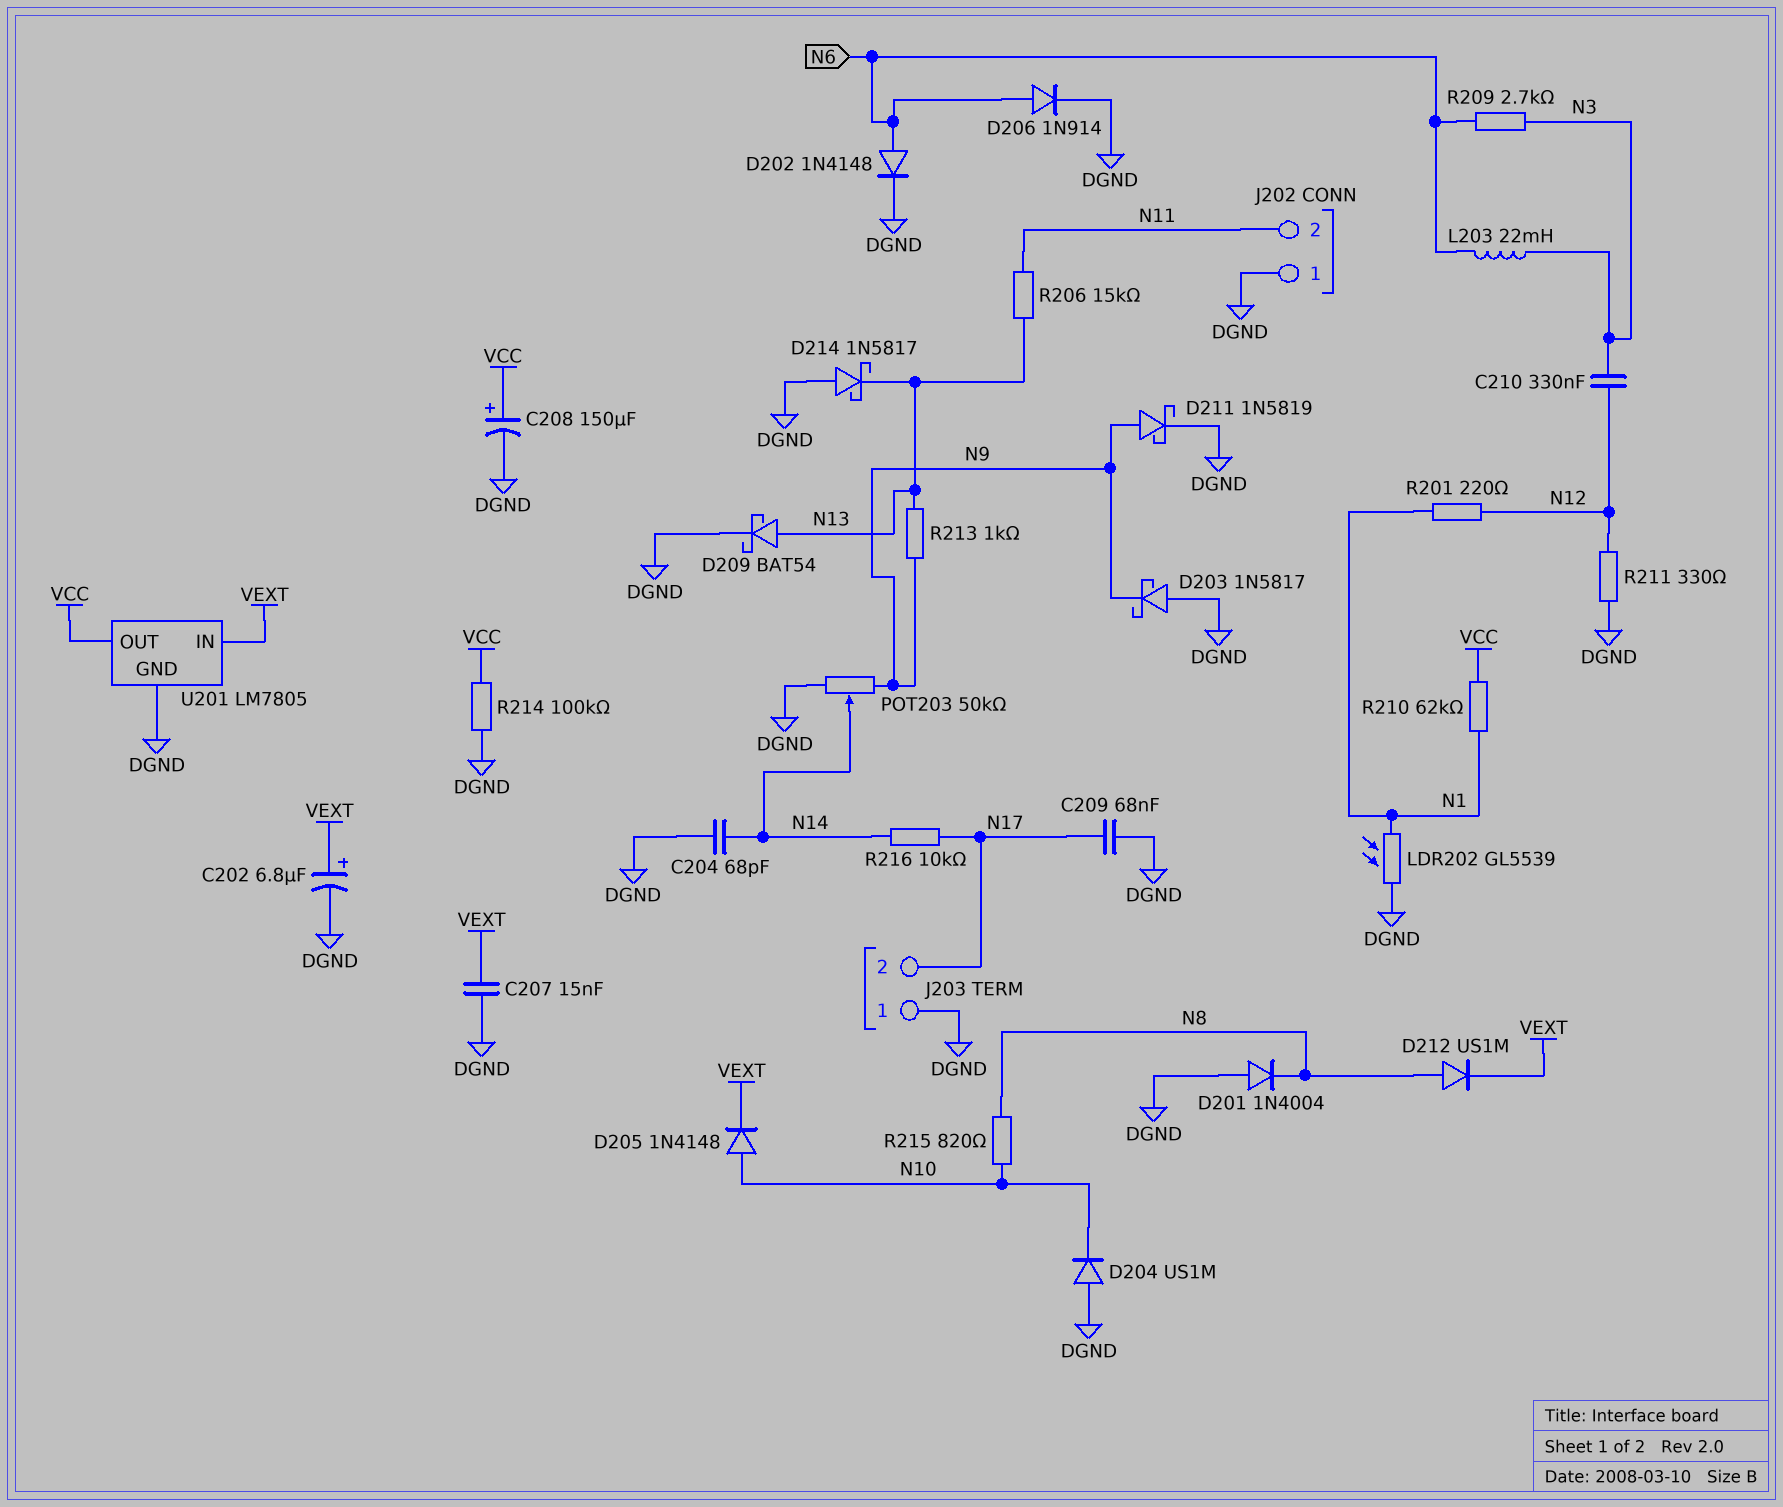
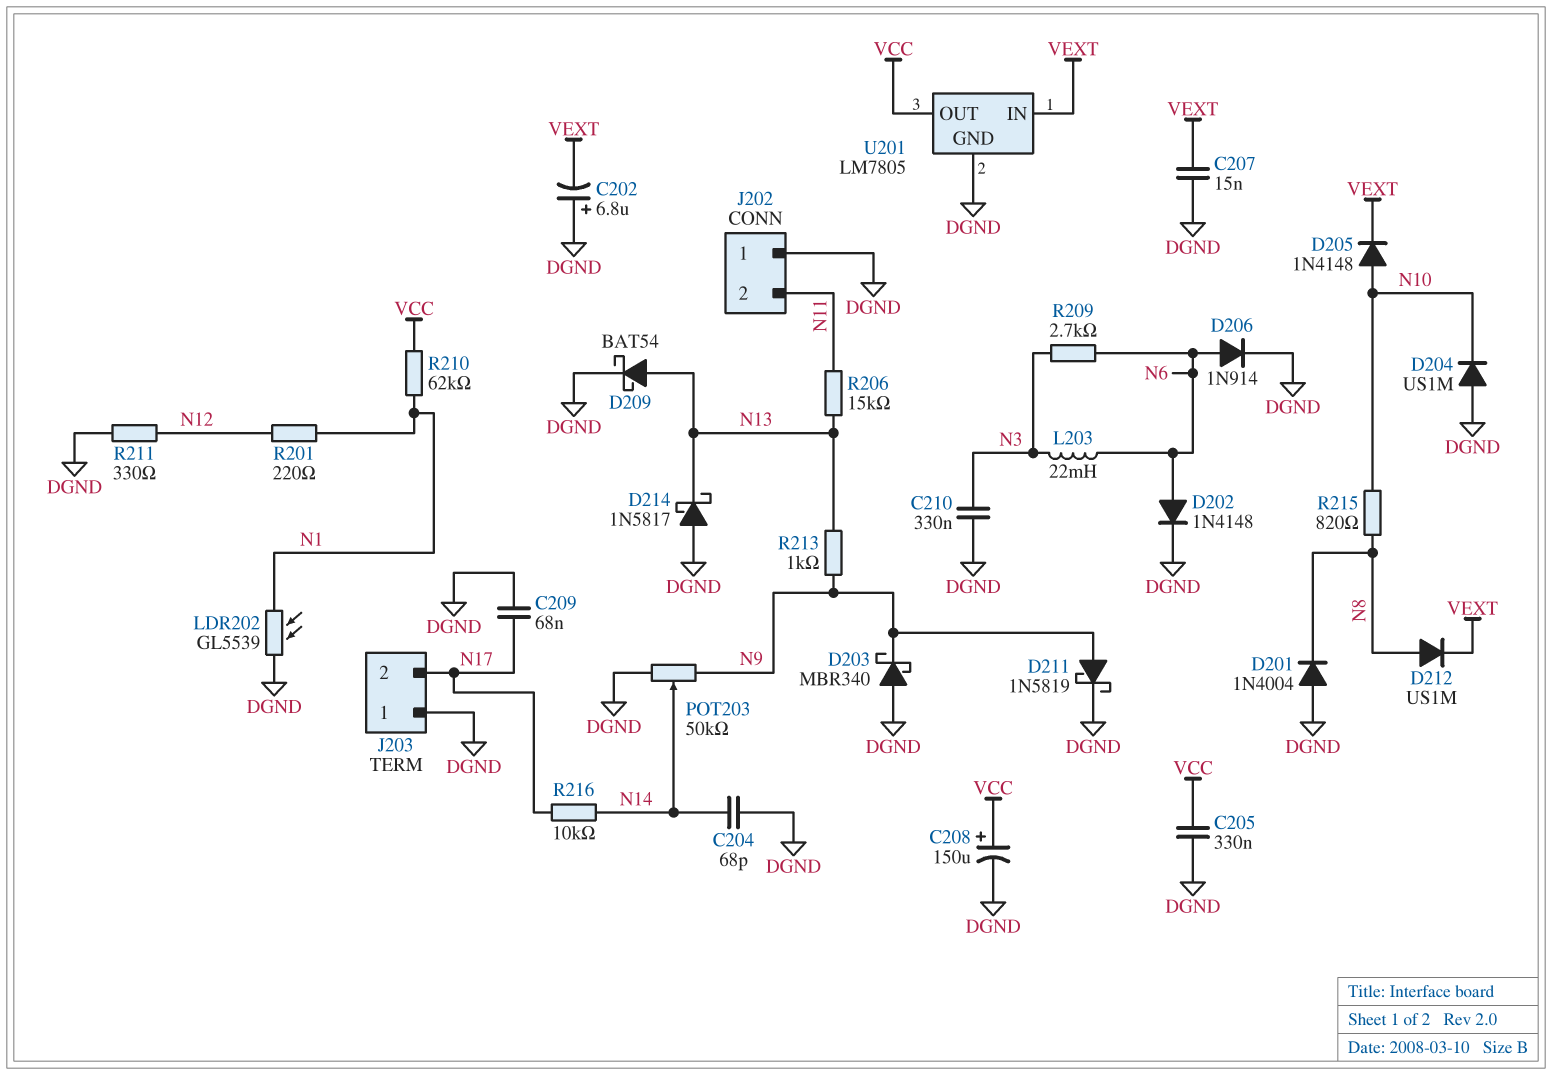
C202: 6.8uF (plus VEXT, minus DGND) -> 6.8uF (plus DGND, minus VEXT)
C205: none -> 330nF (DGND, VCC)
C210: 330nF (N3, N12) -> 330nF (DGND, N3)
D203: schottky 1N5817 (A DGND, K N9) -> schottky MBR340 (A DGND, K N9)
R214: 100k (DGND, VCC) -> none

